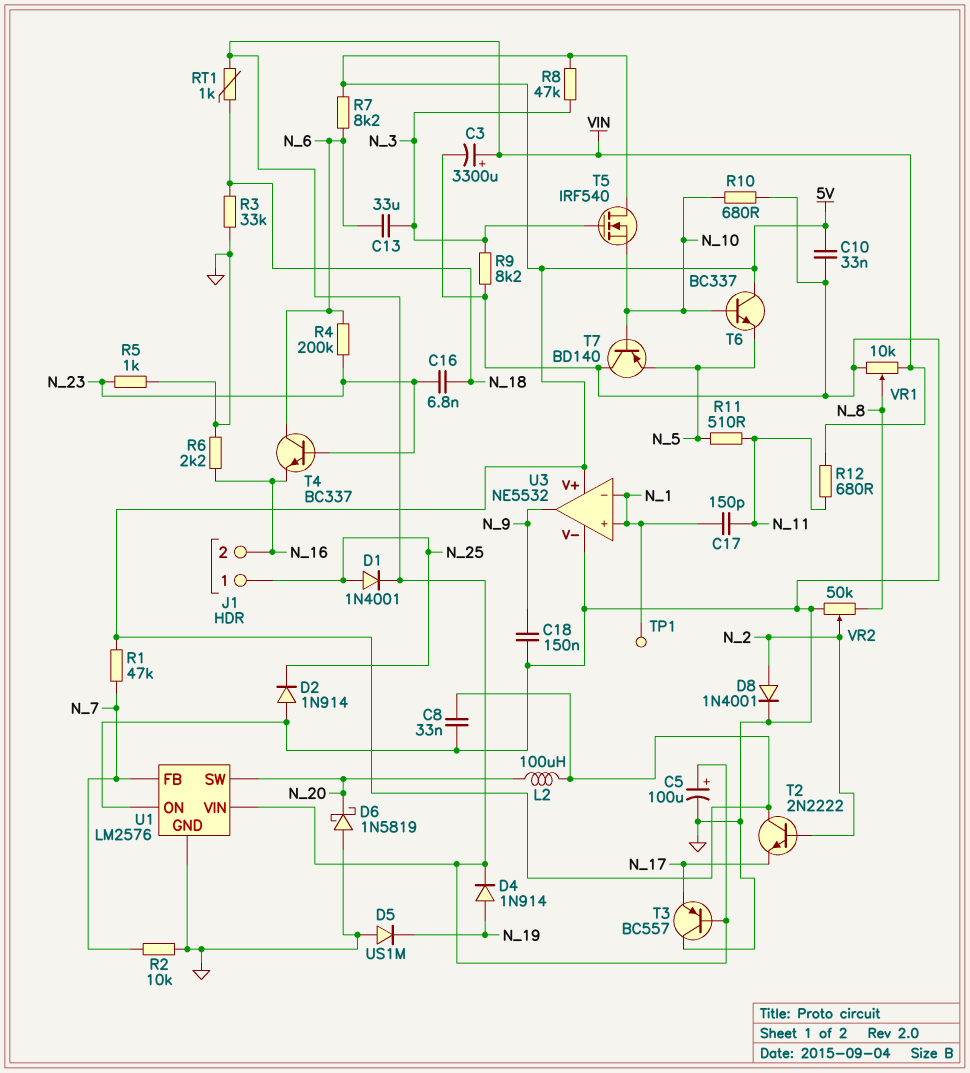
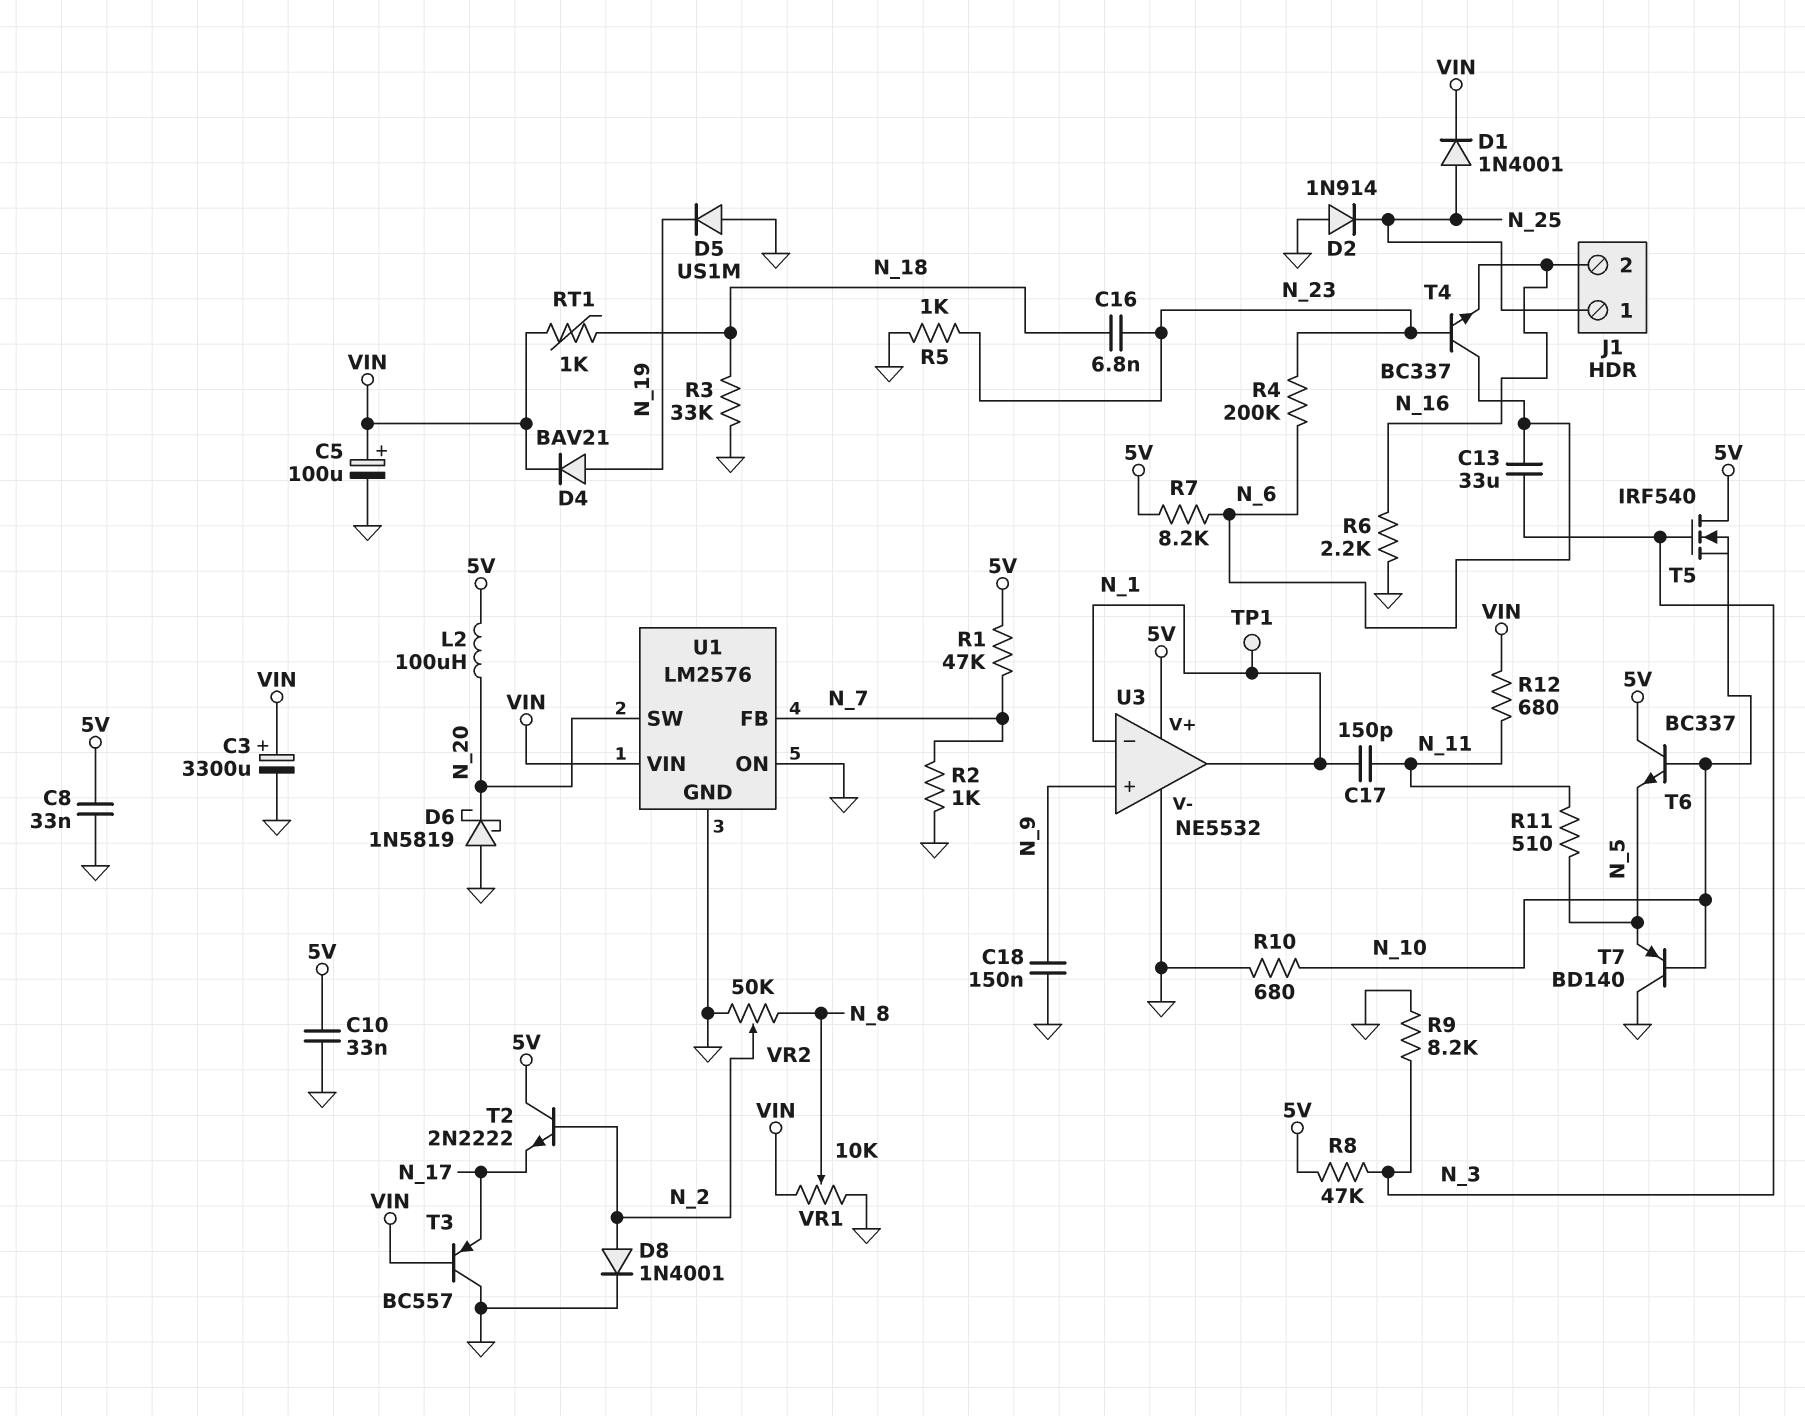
D4: diode 1N914 (A N_19, K VIN) -> diode BAV21 (A N_19, K VIN)
R2: 10k (GND, N_7) -> 1k (GND, N_7)
U3 pin in+: N_1 -> N_9
U3 pin out: N_9 -> N_1

